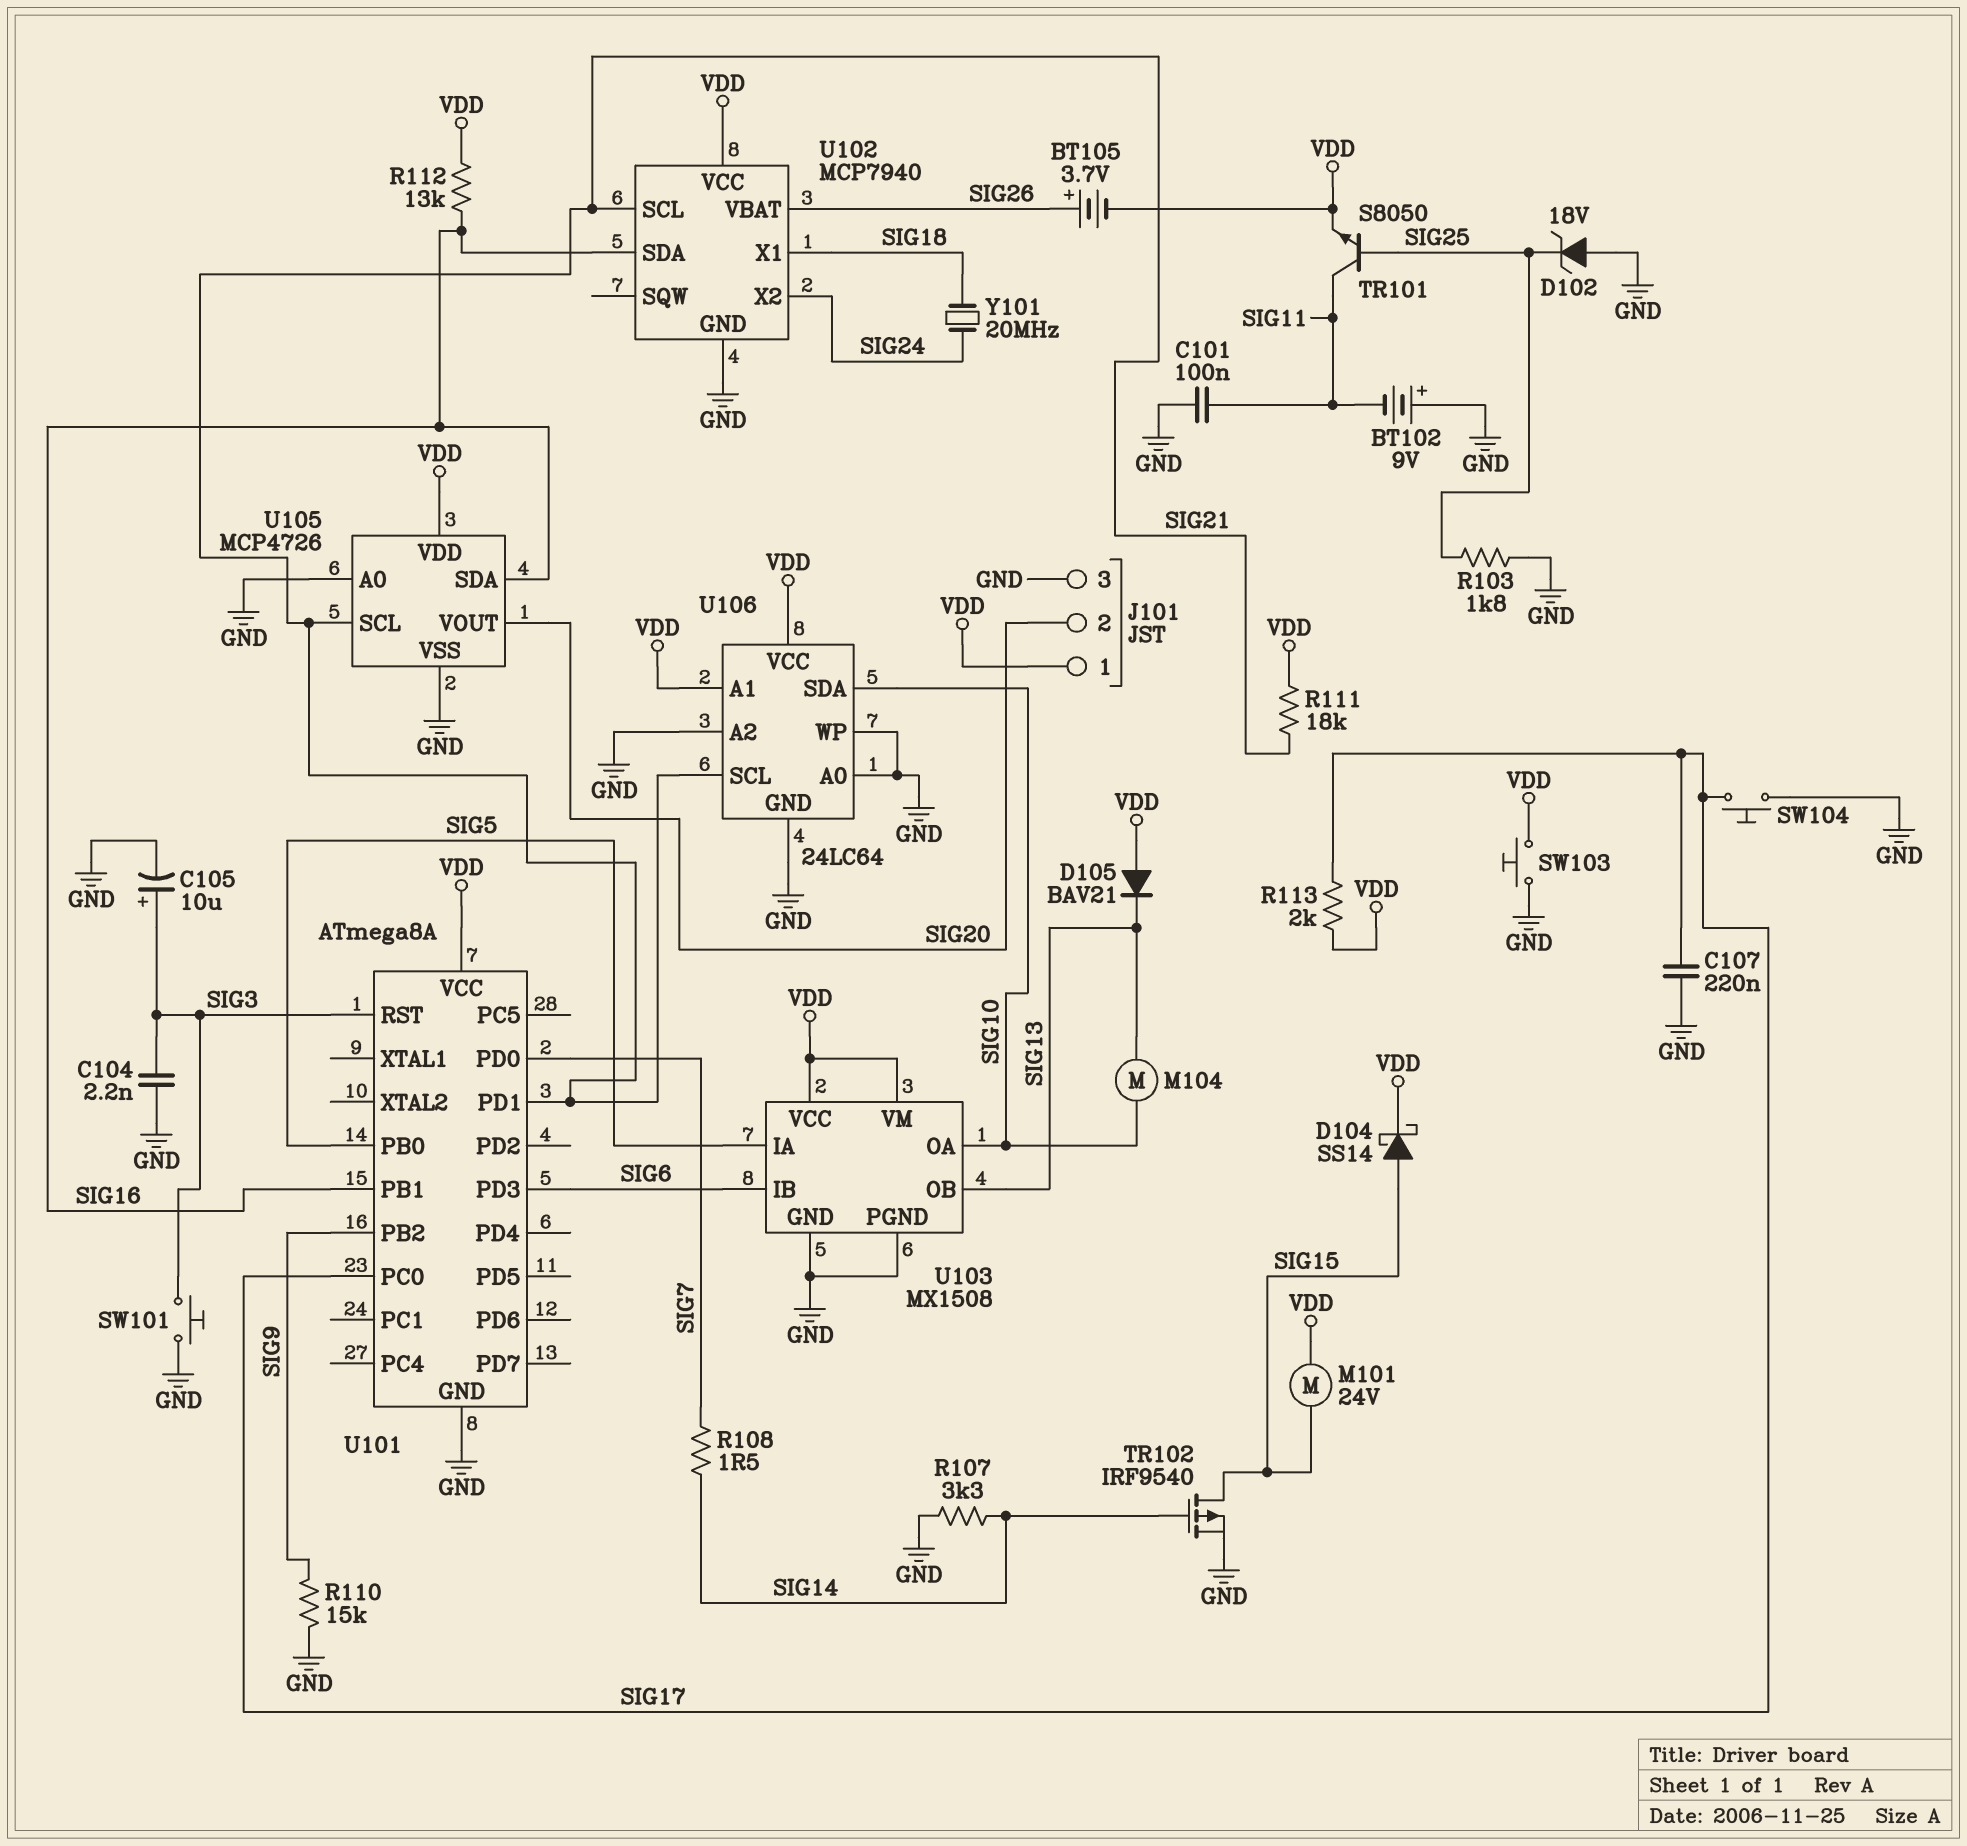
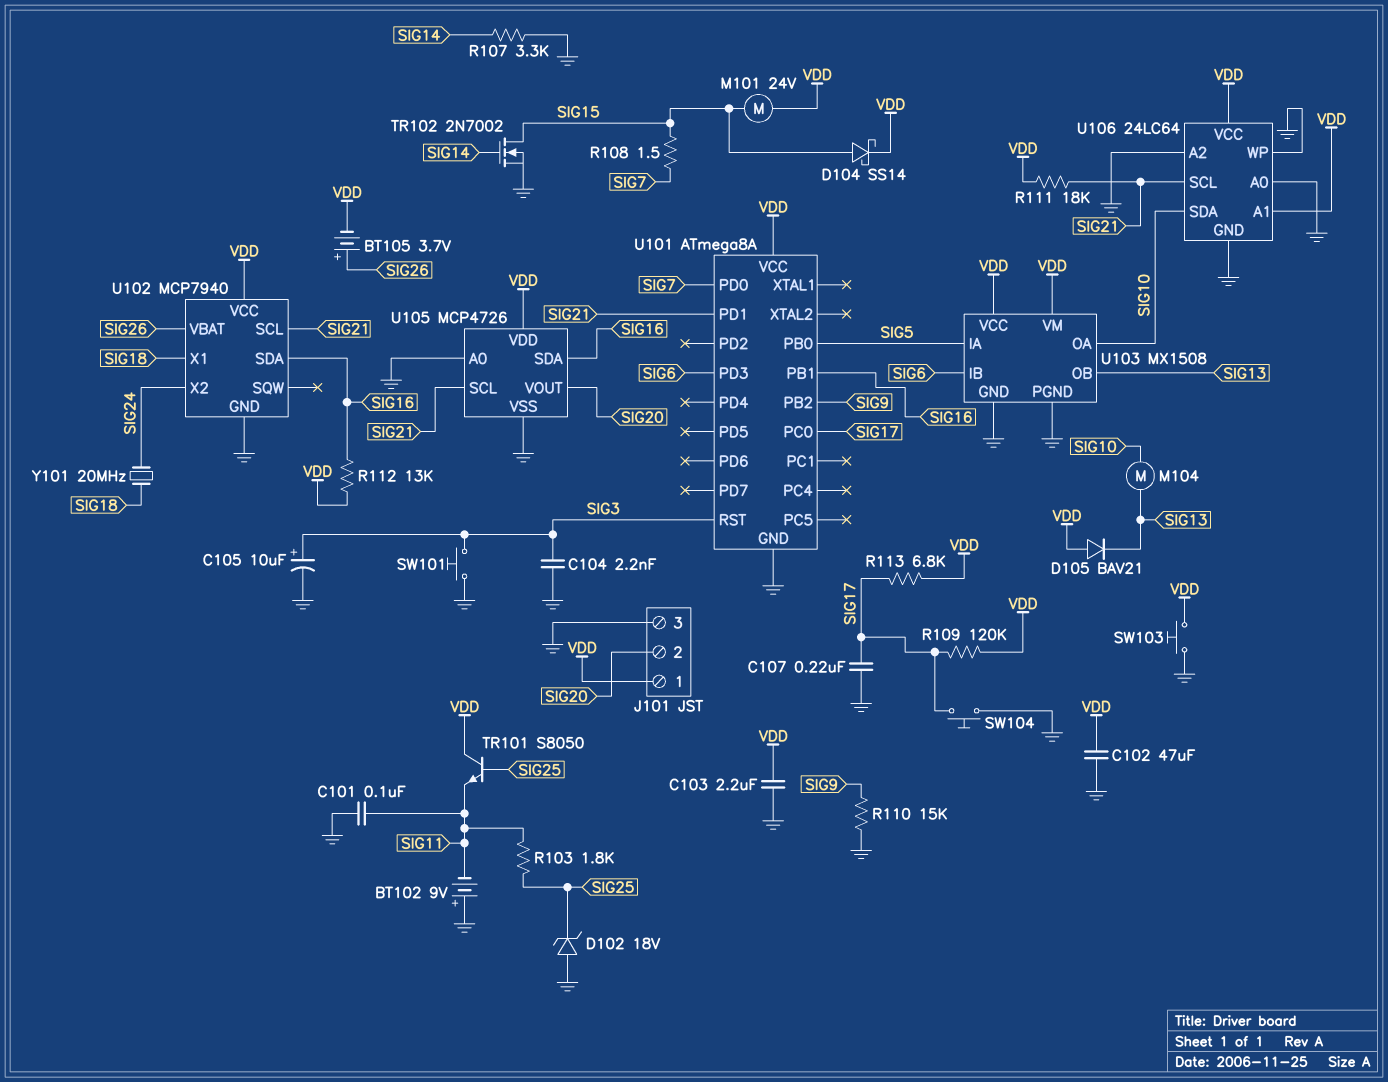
C102: none -> 47uF (GND, VDD)
C103: none -> 2.2uF (GND, VDD)
R103: 1.8k (GND, SIG25) -> 1.8k (SIG11, SIG25)
R108: 1.5 (SIG7, SIG14) -> 1.5 (SIG7, SIG15)
R109: none -> 120k (SIG17, VDD)
R113: 2k (SIG17, VDD) -> 6.8k (SIG17, VDD)
TR101: NPN S8050 (B SIG25, C SIG11, E VDD) -> NPN S8050 (B SIG25, C VDD, E SIG11)
TR102: PMOS IRF9540 (G SIG14, D SIG15, S GND) -> NMOS 2N7002 (G SIG14, D SIG15, S GND)

